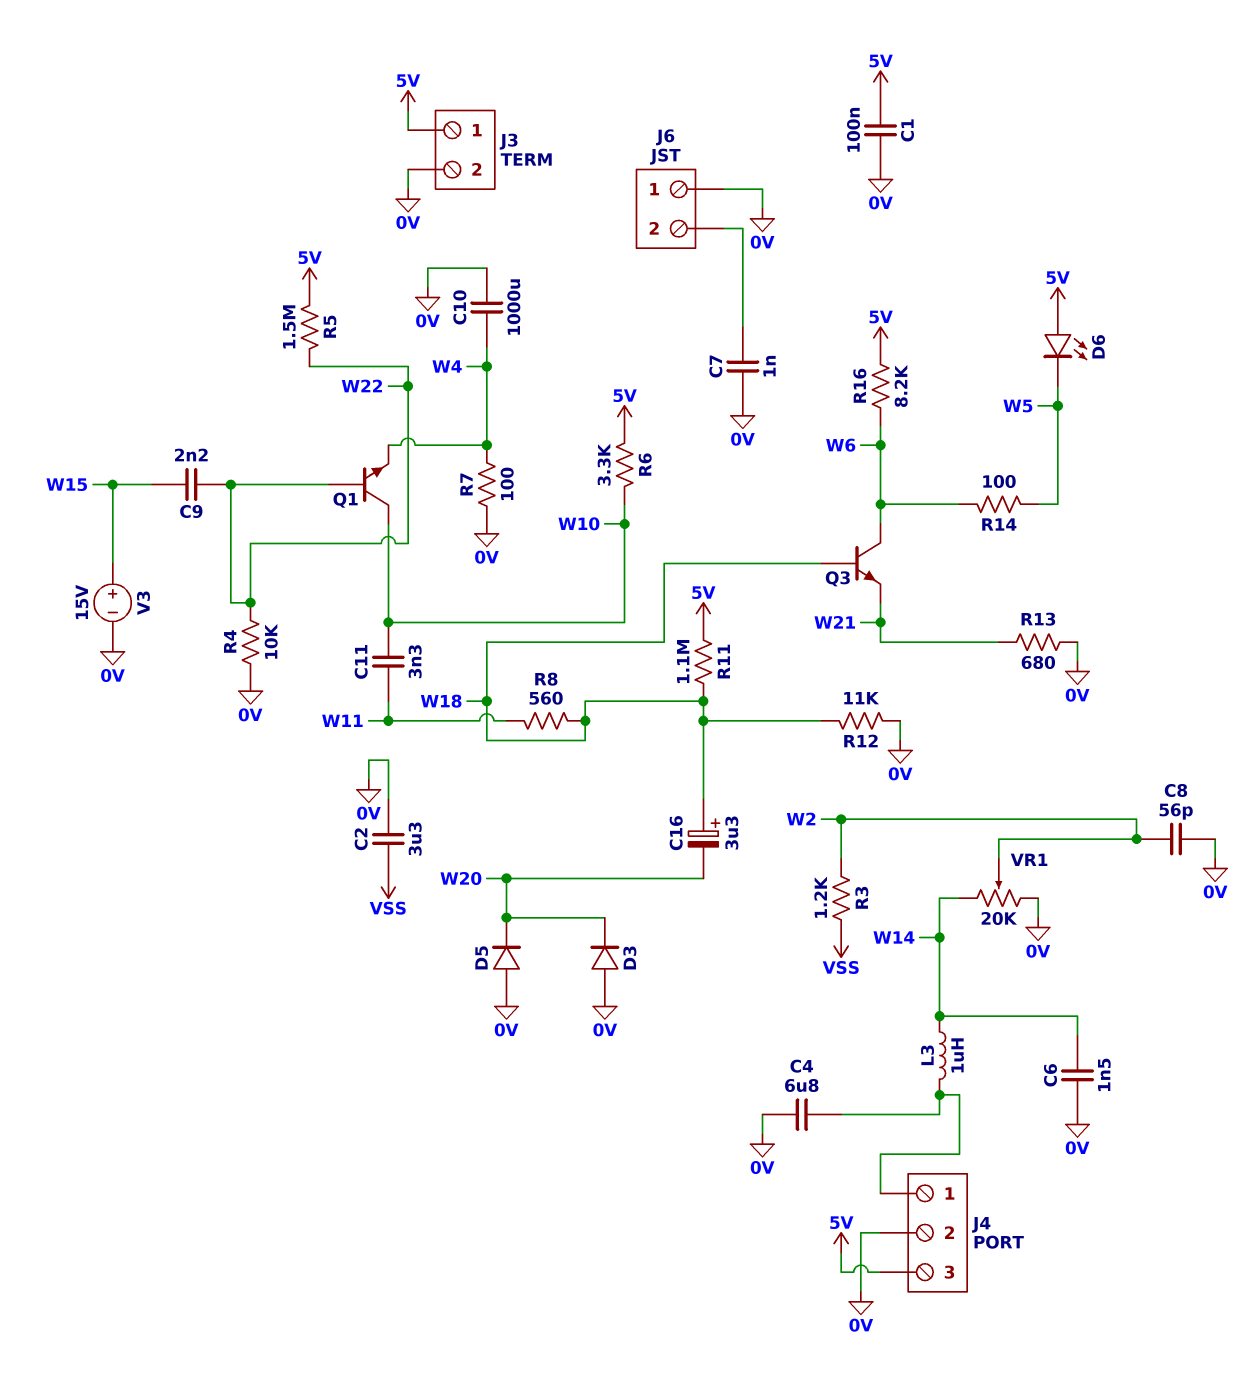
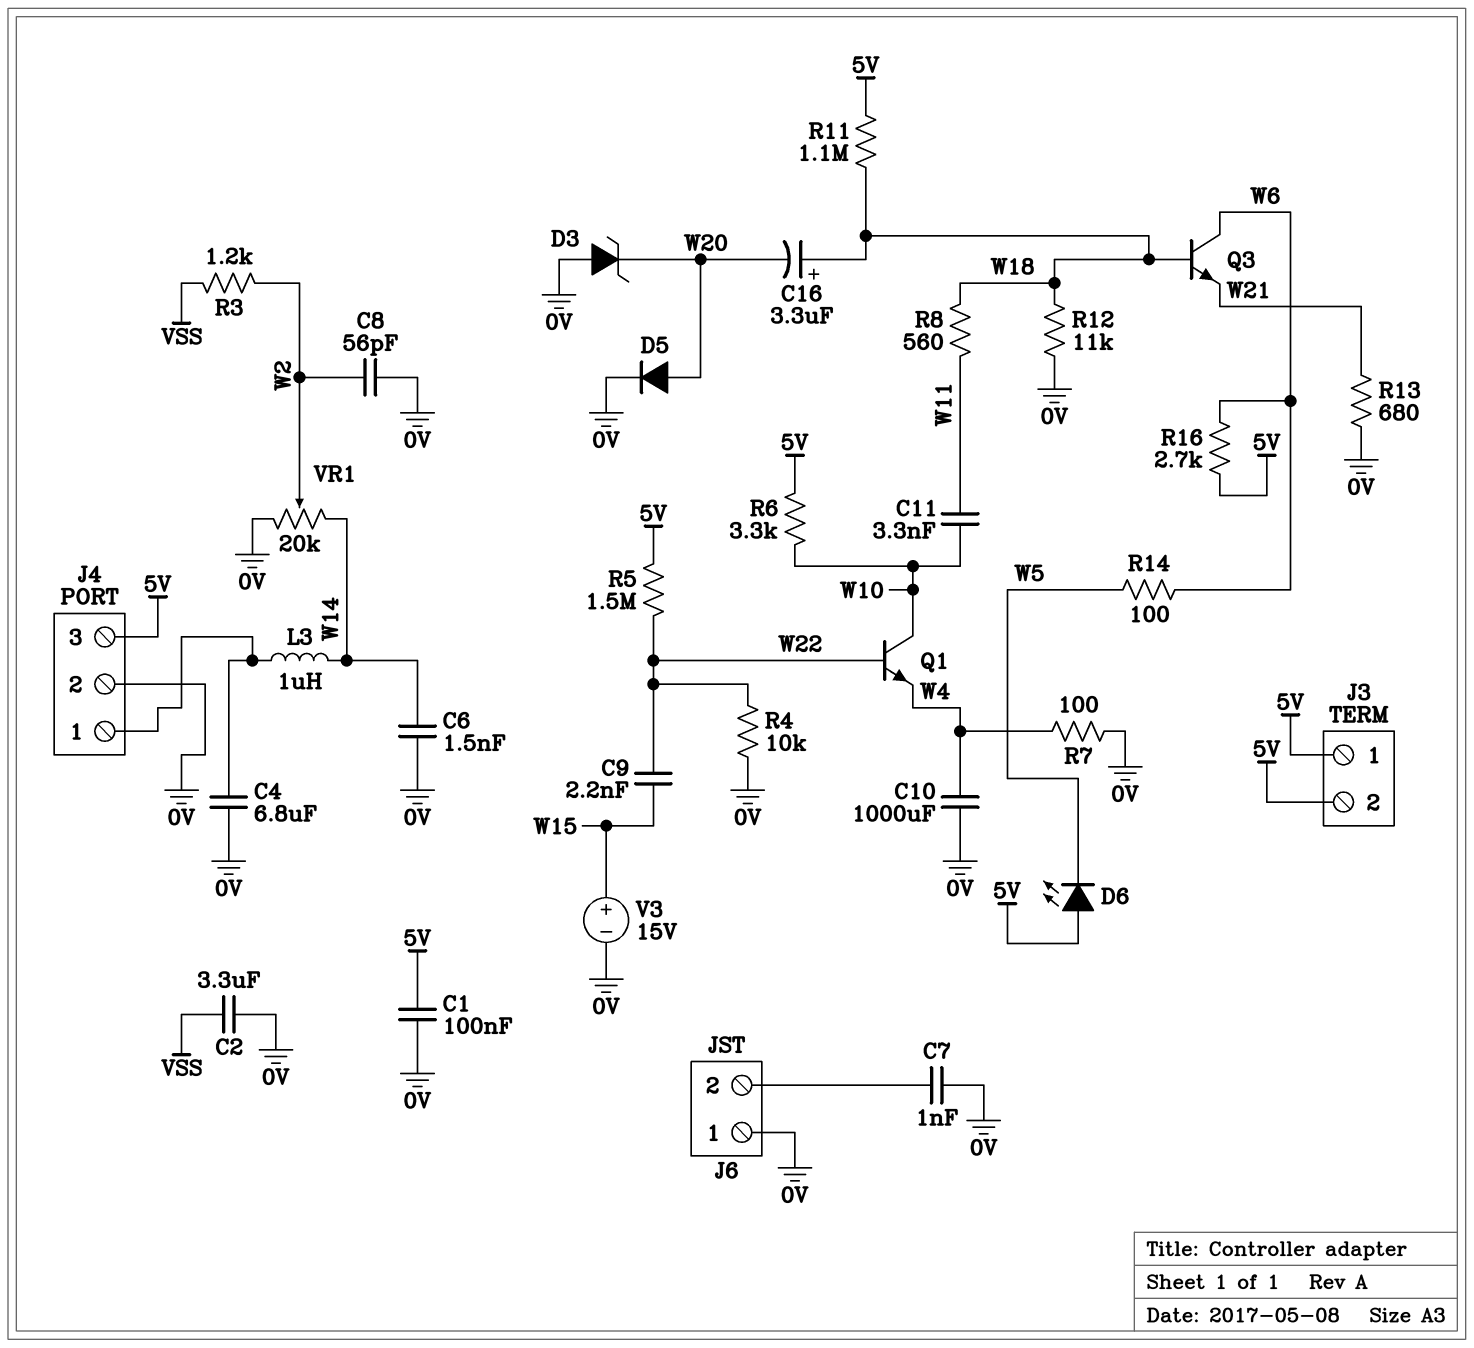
D3: diode (A 0V, K W20) -> zener (A 0V, K W20)
D5: diode (A 0V, K W20) -> diode (A W20, K 0V)
J3 pin 2: 0V -> 5V
R16: 8.2k (5V, W6) -> 2.7k (5V, W6)

